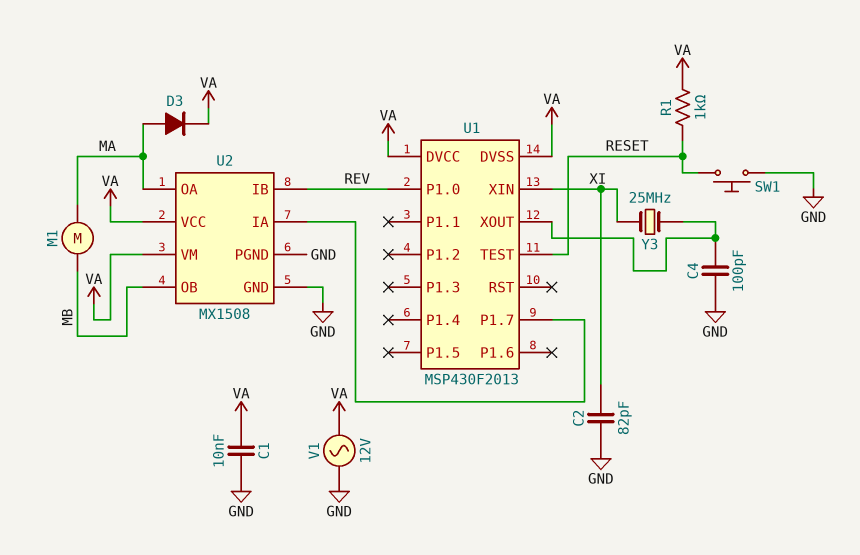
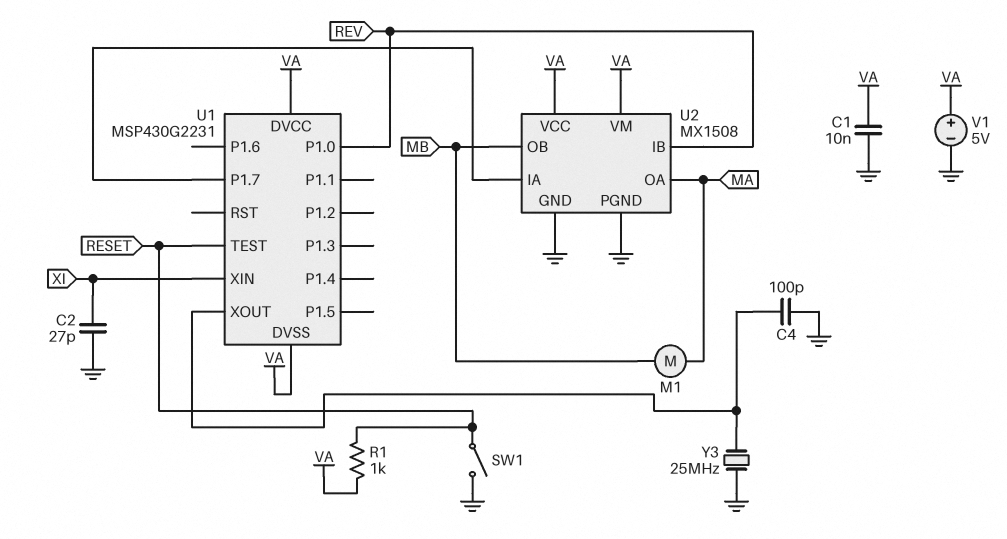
C2: 82pF (GND, XI) -> 27pF (GND, XI)
D3: diode (A MA, K VA) -> none
SW1: button (GND, RESET) -> switch (GND, RESET)
U1: MSP430F2013 -> MSP430G2231
V1: AC 12V (GND, VA) -> 5V (plus VA, minus GND)
Y3: 25MHz (U1/XOUT, XI) -> 25MHz (GND, U1/XOUT)

